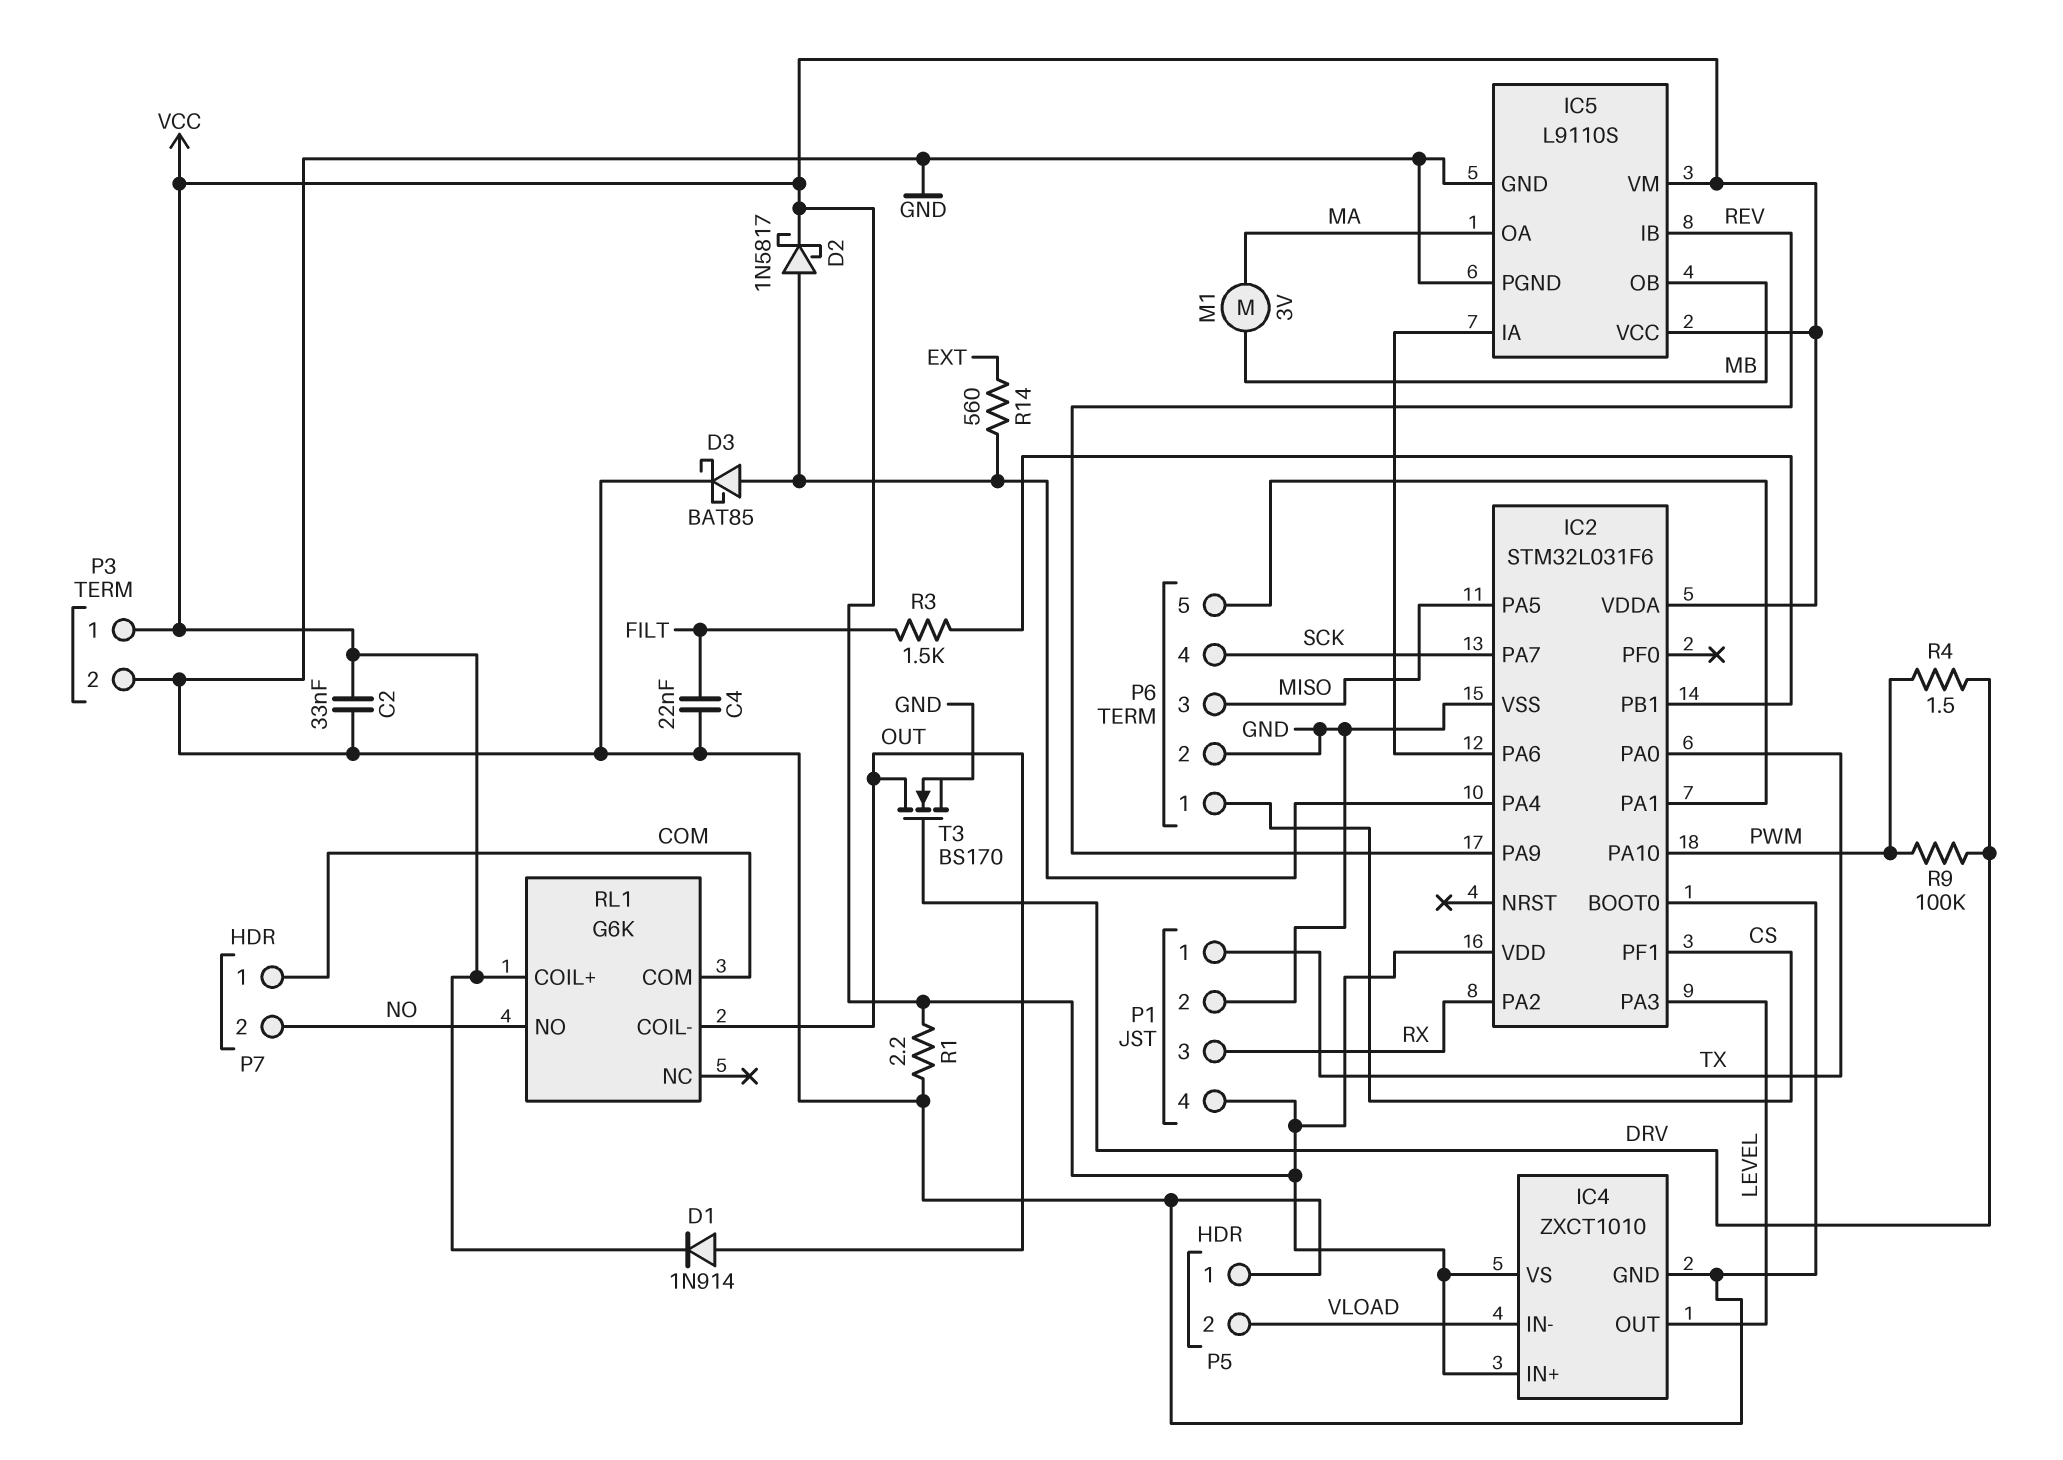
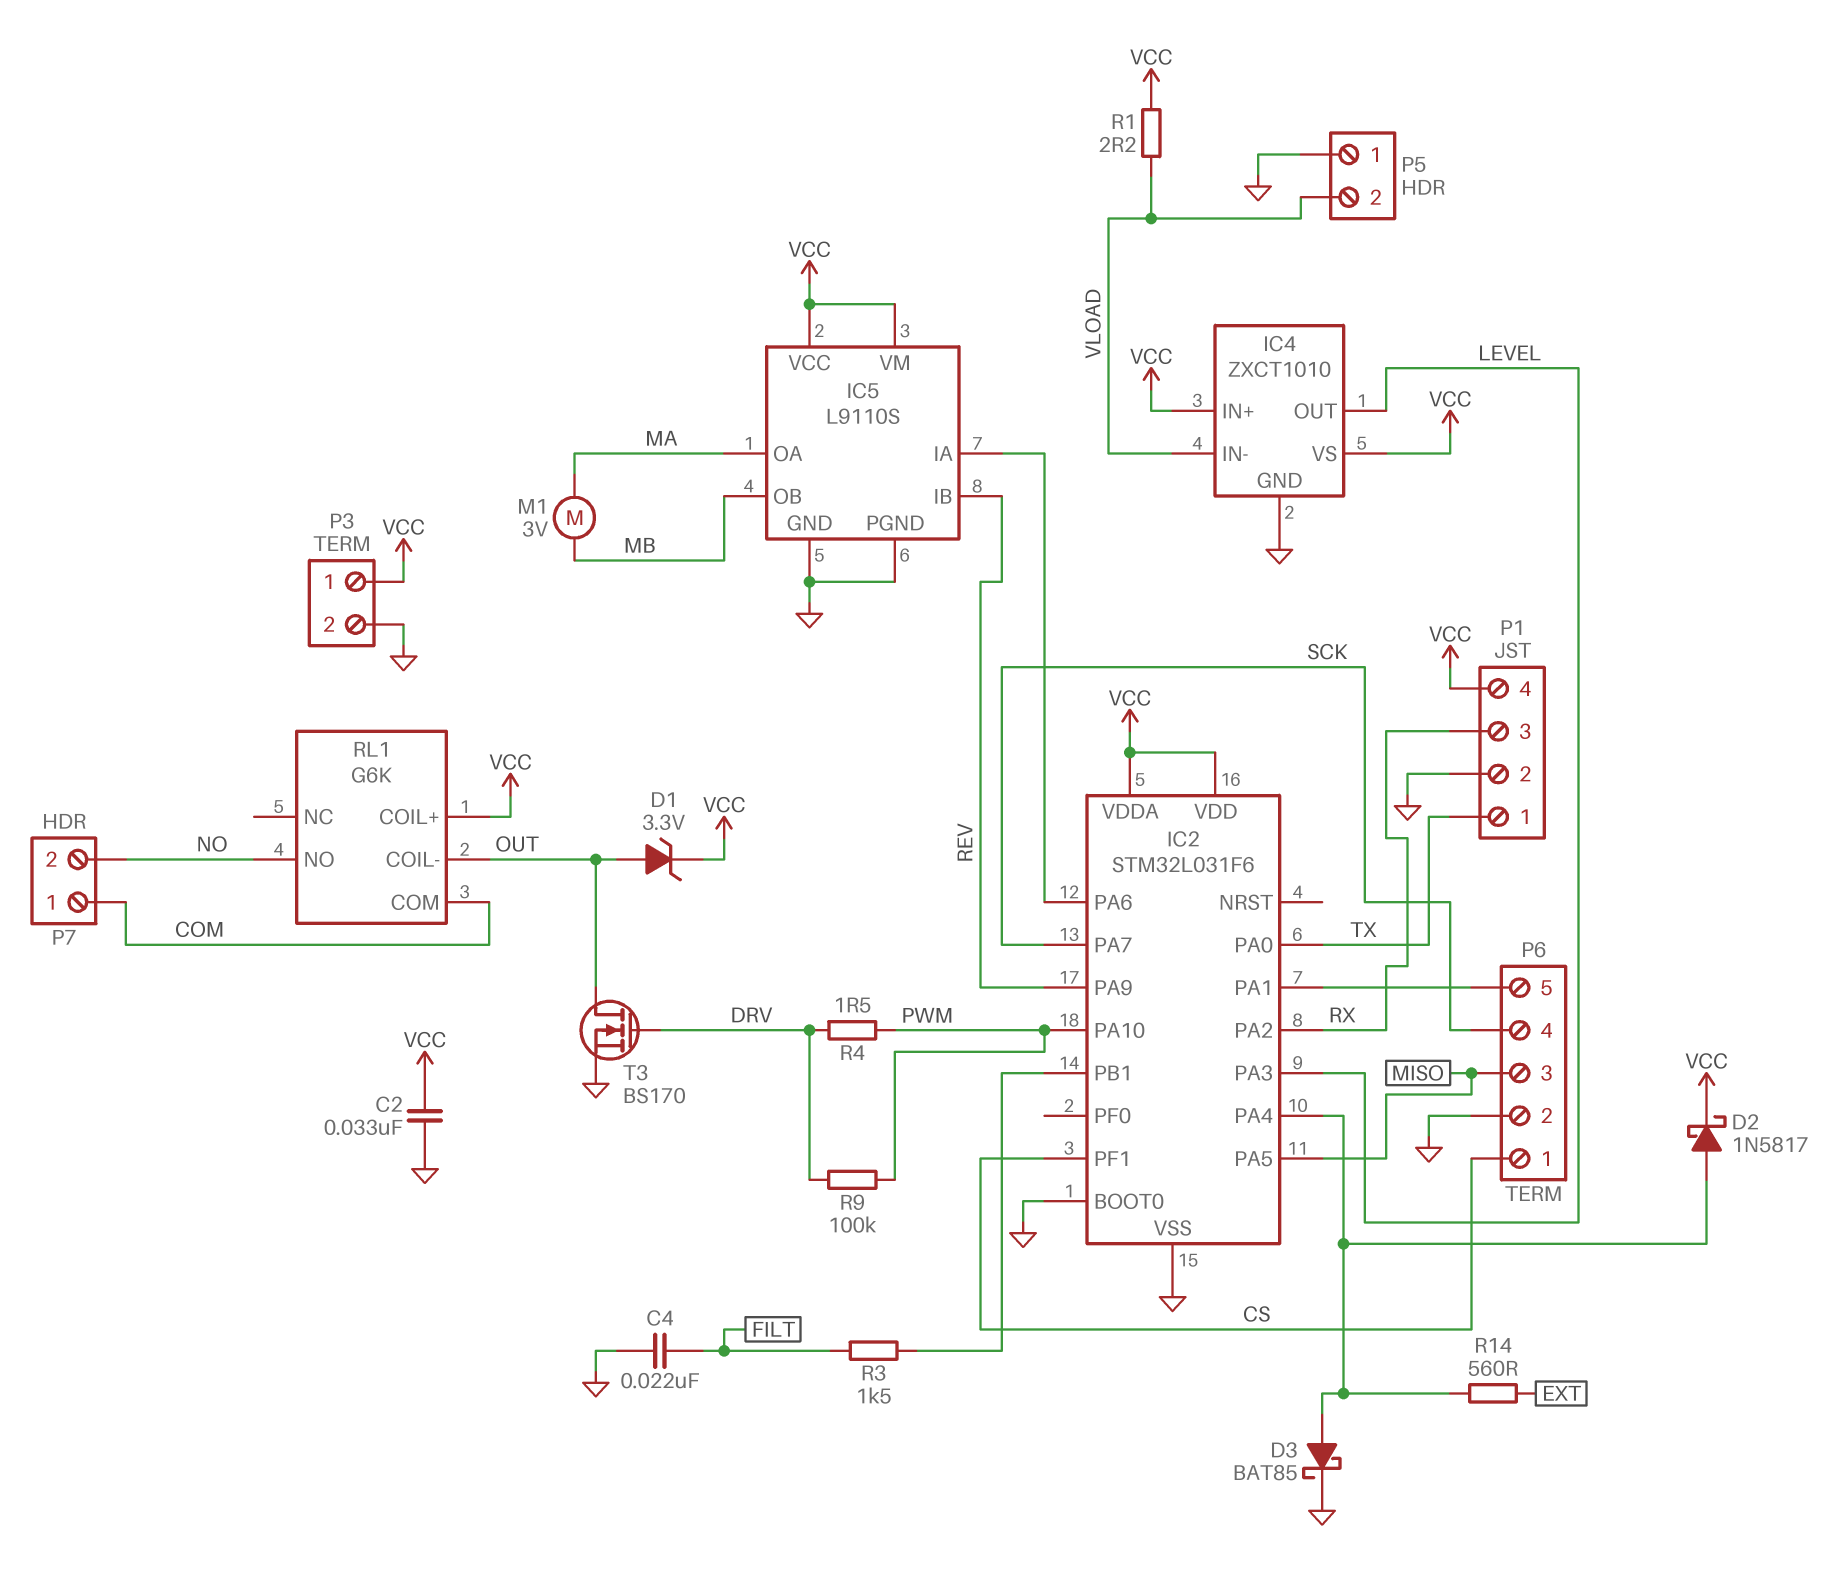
D1: diode 1N914 (A OUT, K VCC) -> zener 3.3V (A OUT, K VCC)
R1: 2.2 (GND, VCC) -> 2.2 (VCC, VLOAD)

